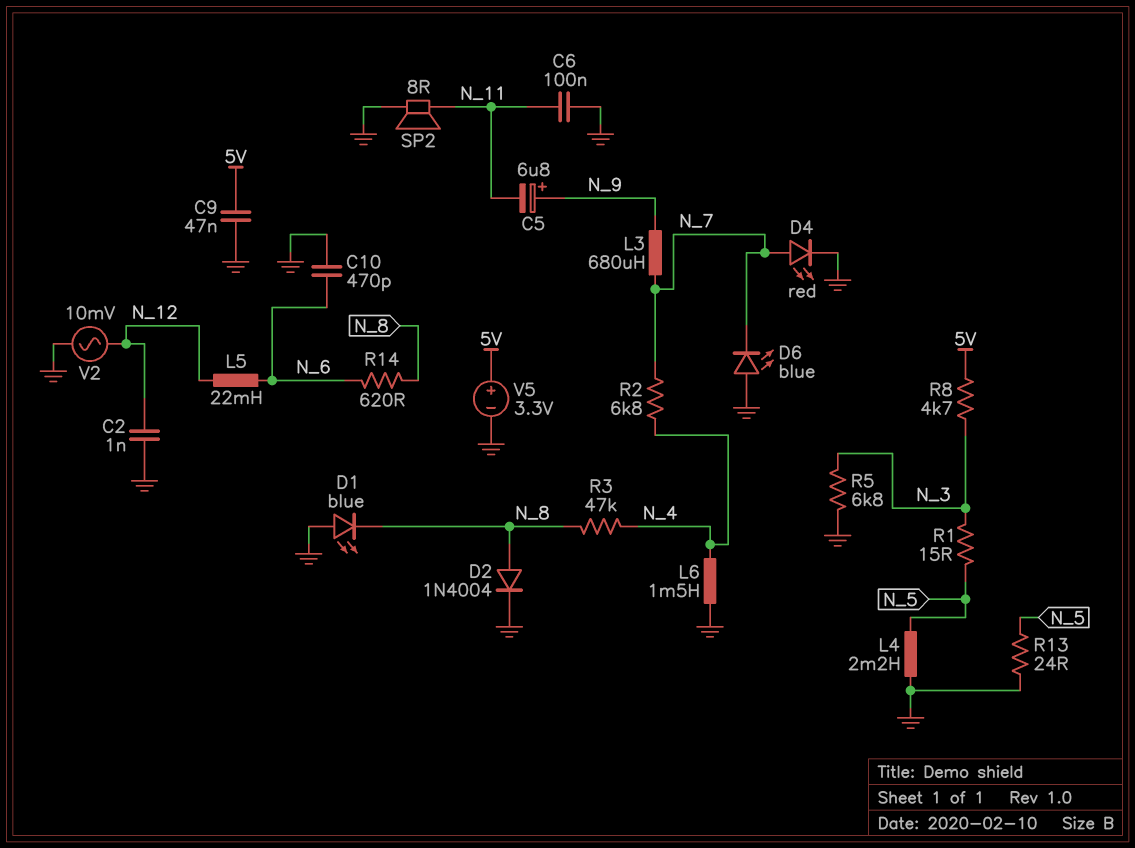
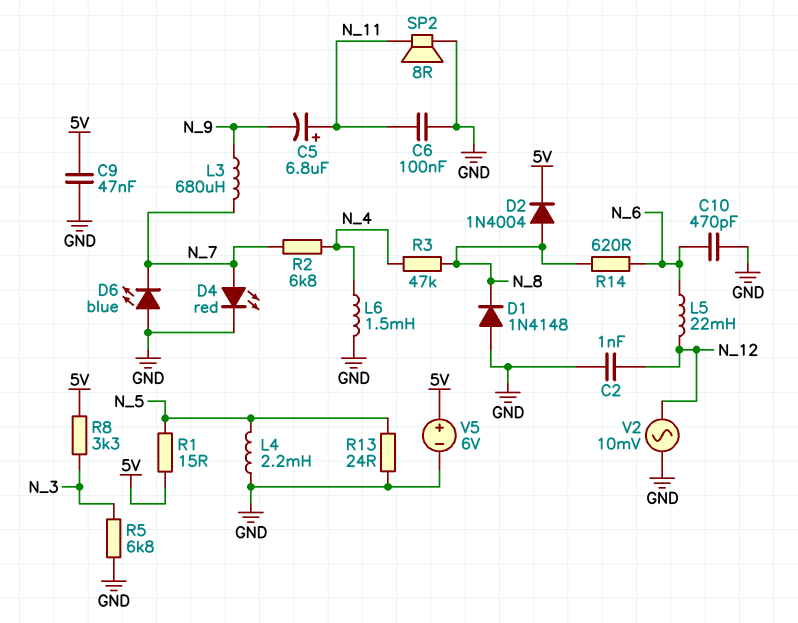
C5: 6.8uF (plus N_9, minus N_11) -> 6.8uF (plus N_11, minus N_9)
D1: LED blue (A GND, K N_8) -> diode 1N4148 (A GND, K N_8)
D2: diode 1N4004 (A N_8, K GND) -> diode 1N4004 (A N_8, K 5V)
R1: 15 (N_3, N_5) -> 15 (5V, N_5)
R8: 4.7k (5V, N_3) -> 3.3k (5V, N_3)
V5: 3.3V (plus 5V, minus GND) -> 6V (plus 5V, minus GND)

